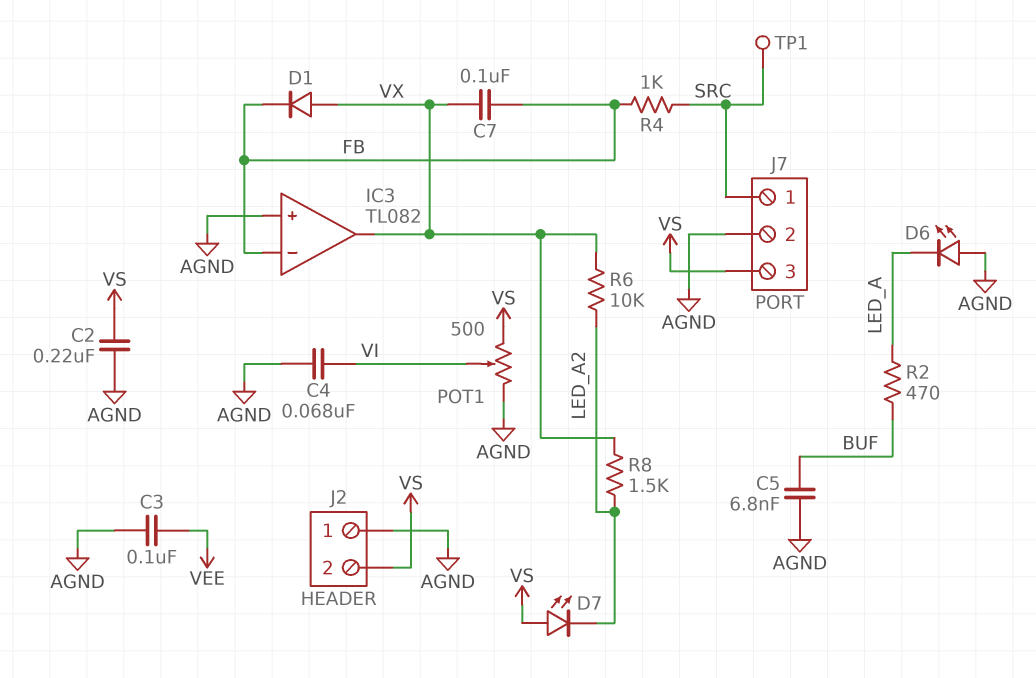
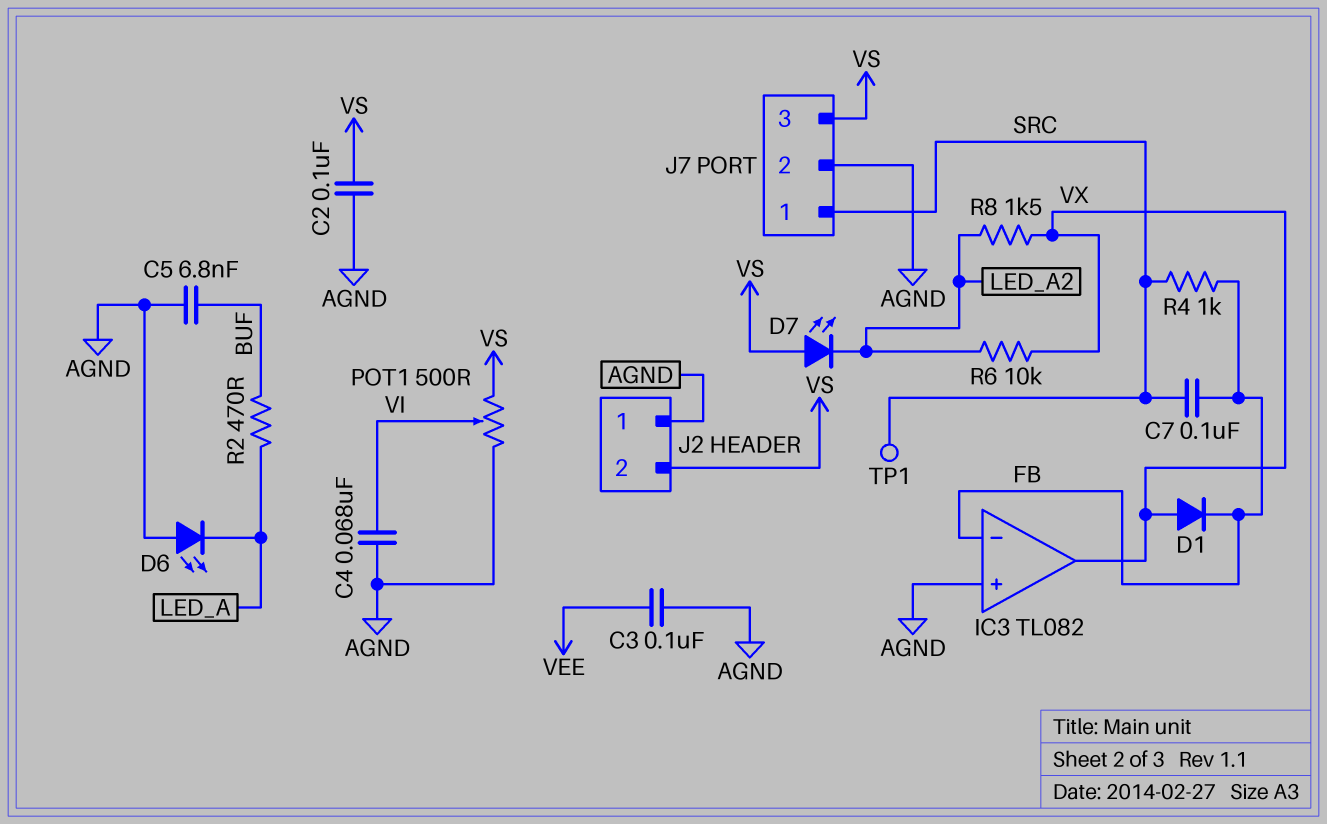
C2: 220nF (AGND, VS) -> 100nF (AGND, VS)
C7: 100nF (FB, VX) -> 100nF (FB, SRC)

